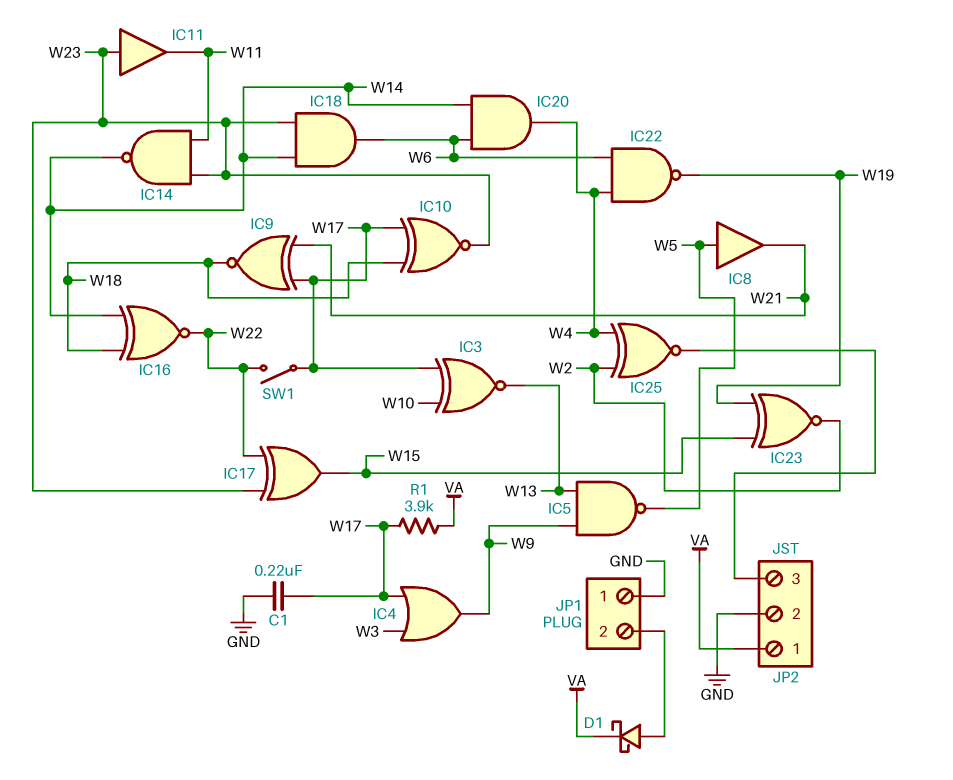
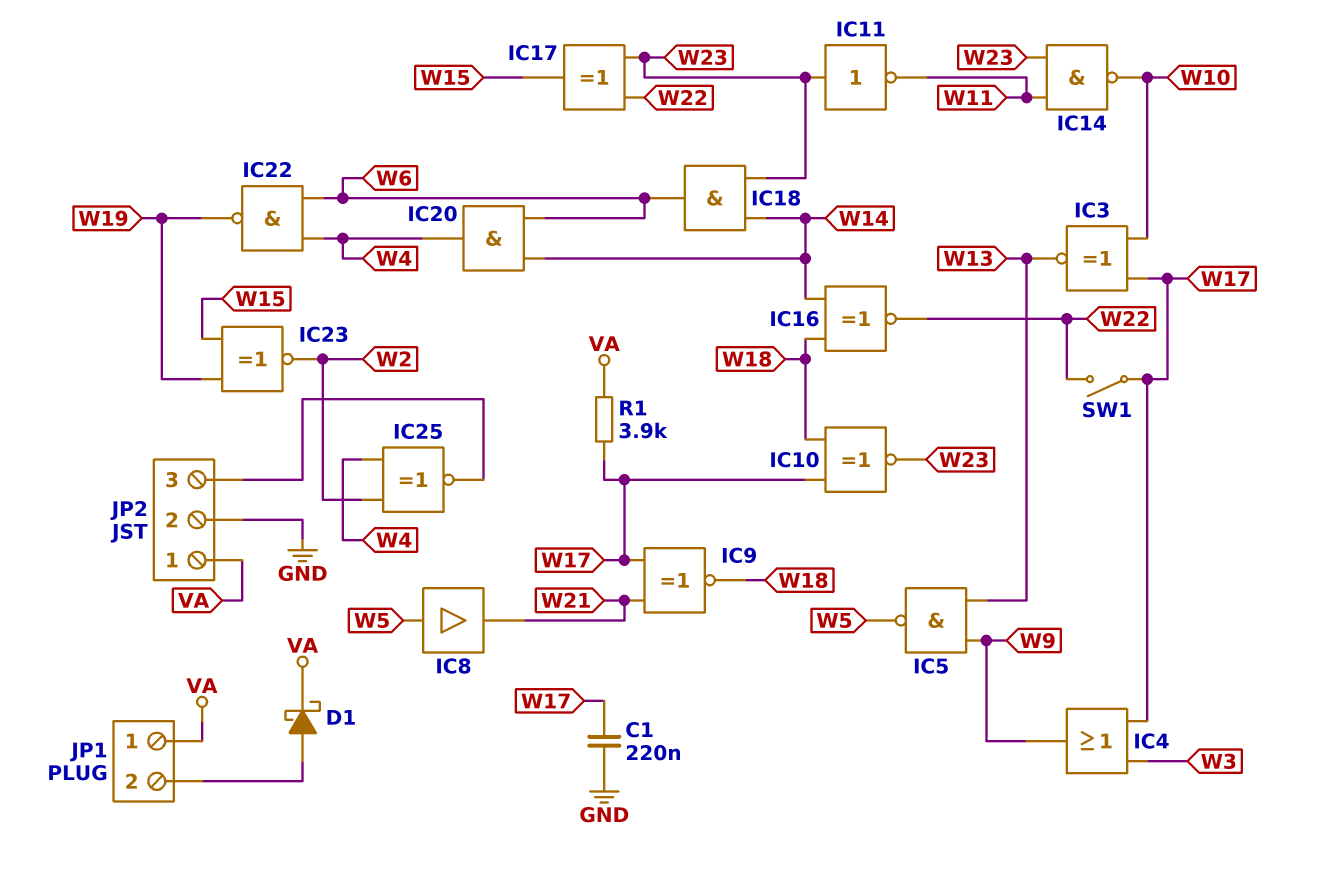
IC11: buffer (in W23, out W11) -> NOT (in W23, out W11)
IC14: NAND (in W11, in W23, out W14) -> NAND (in W11, in W23, out W10)
JP1 pin 1: GND -> VA

